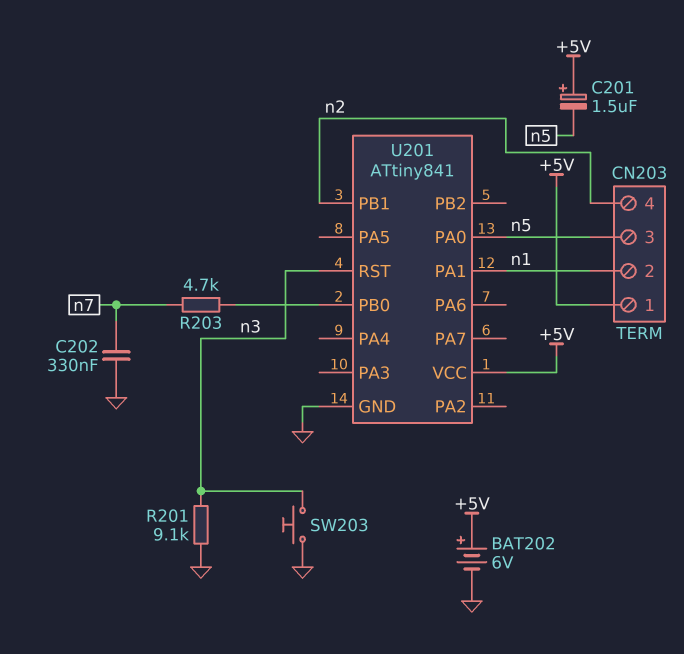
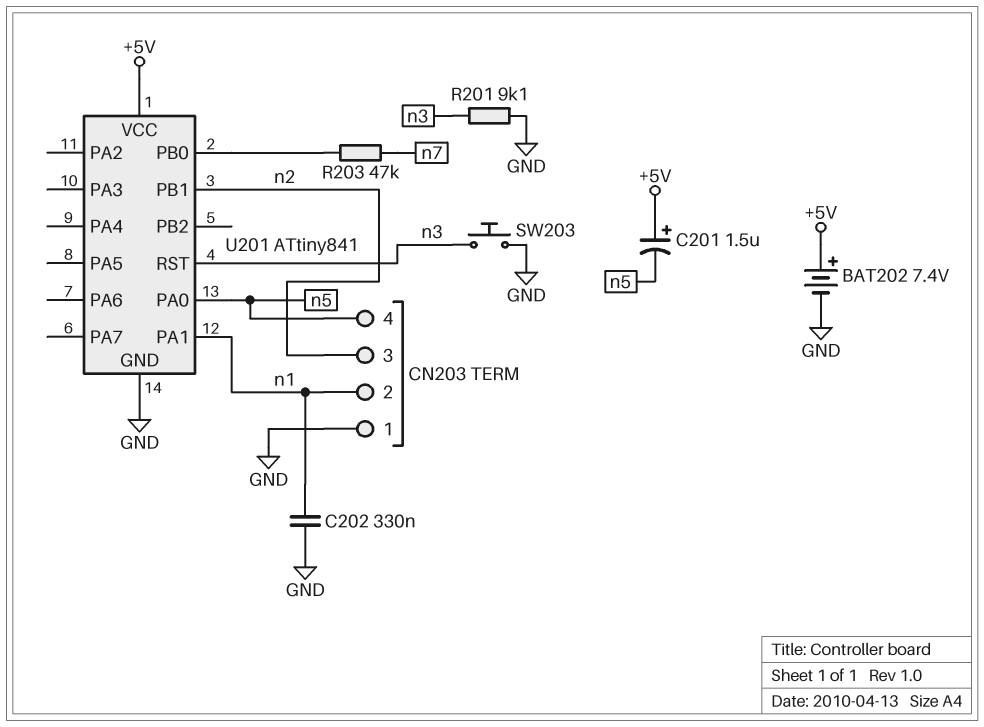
BAT202: 6V (plus +5V, minus GND) -> 7.4V (plus +5V, minus GND)
C202: 330nF (GND, n7) -> 330nF (GND, n1)
CN203 pin 1: +5V -> GND
CN203 pin 3: n5 -> n2
CN203 pin 4: n2 -> n5
R203: 4.7k (U201/PB0, n7) -> 47k (U201/PB0, n7)

